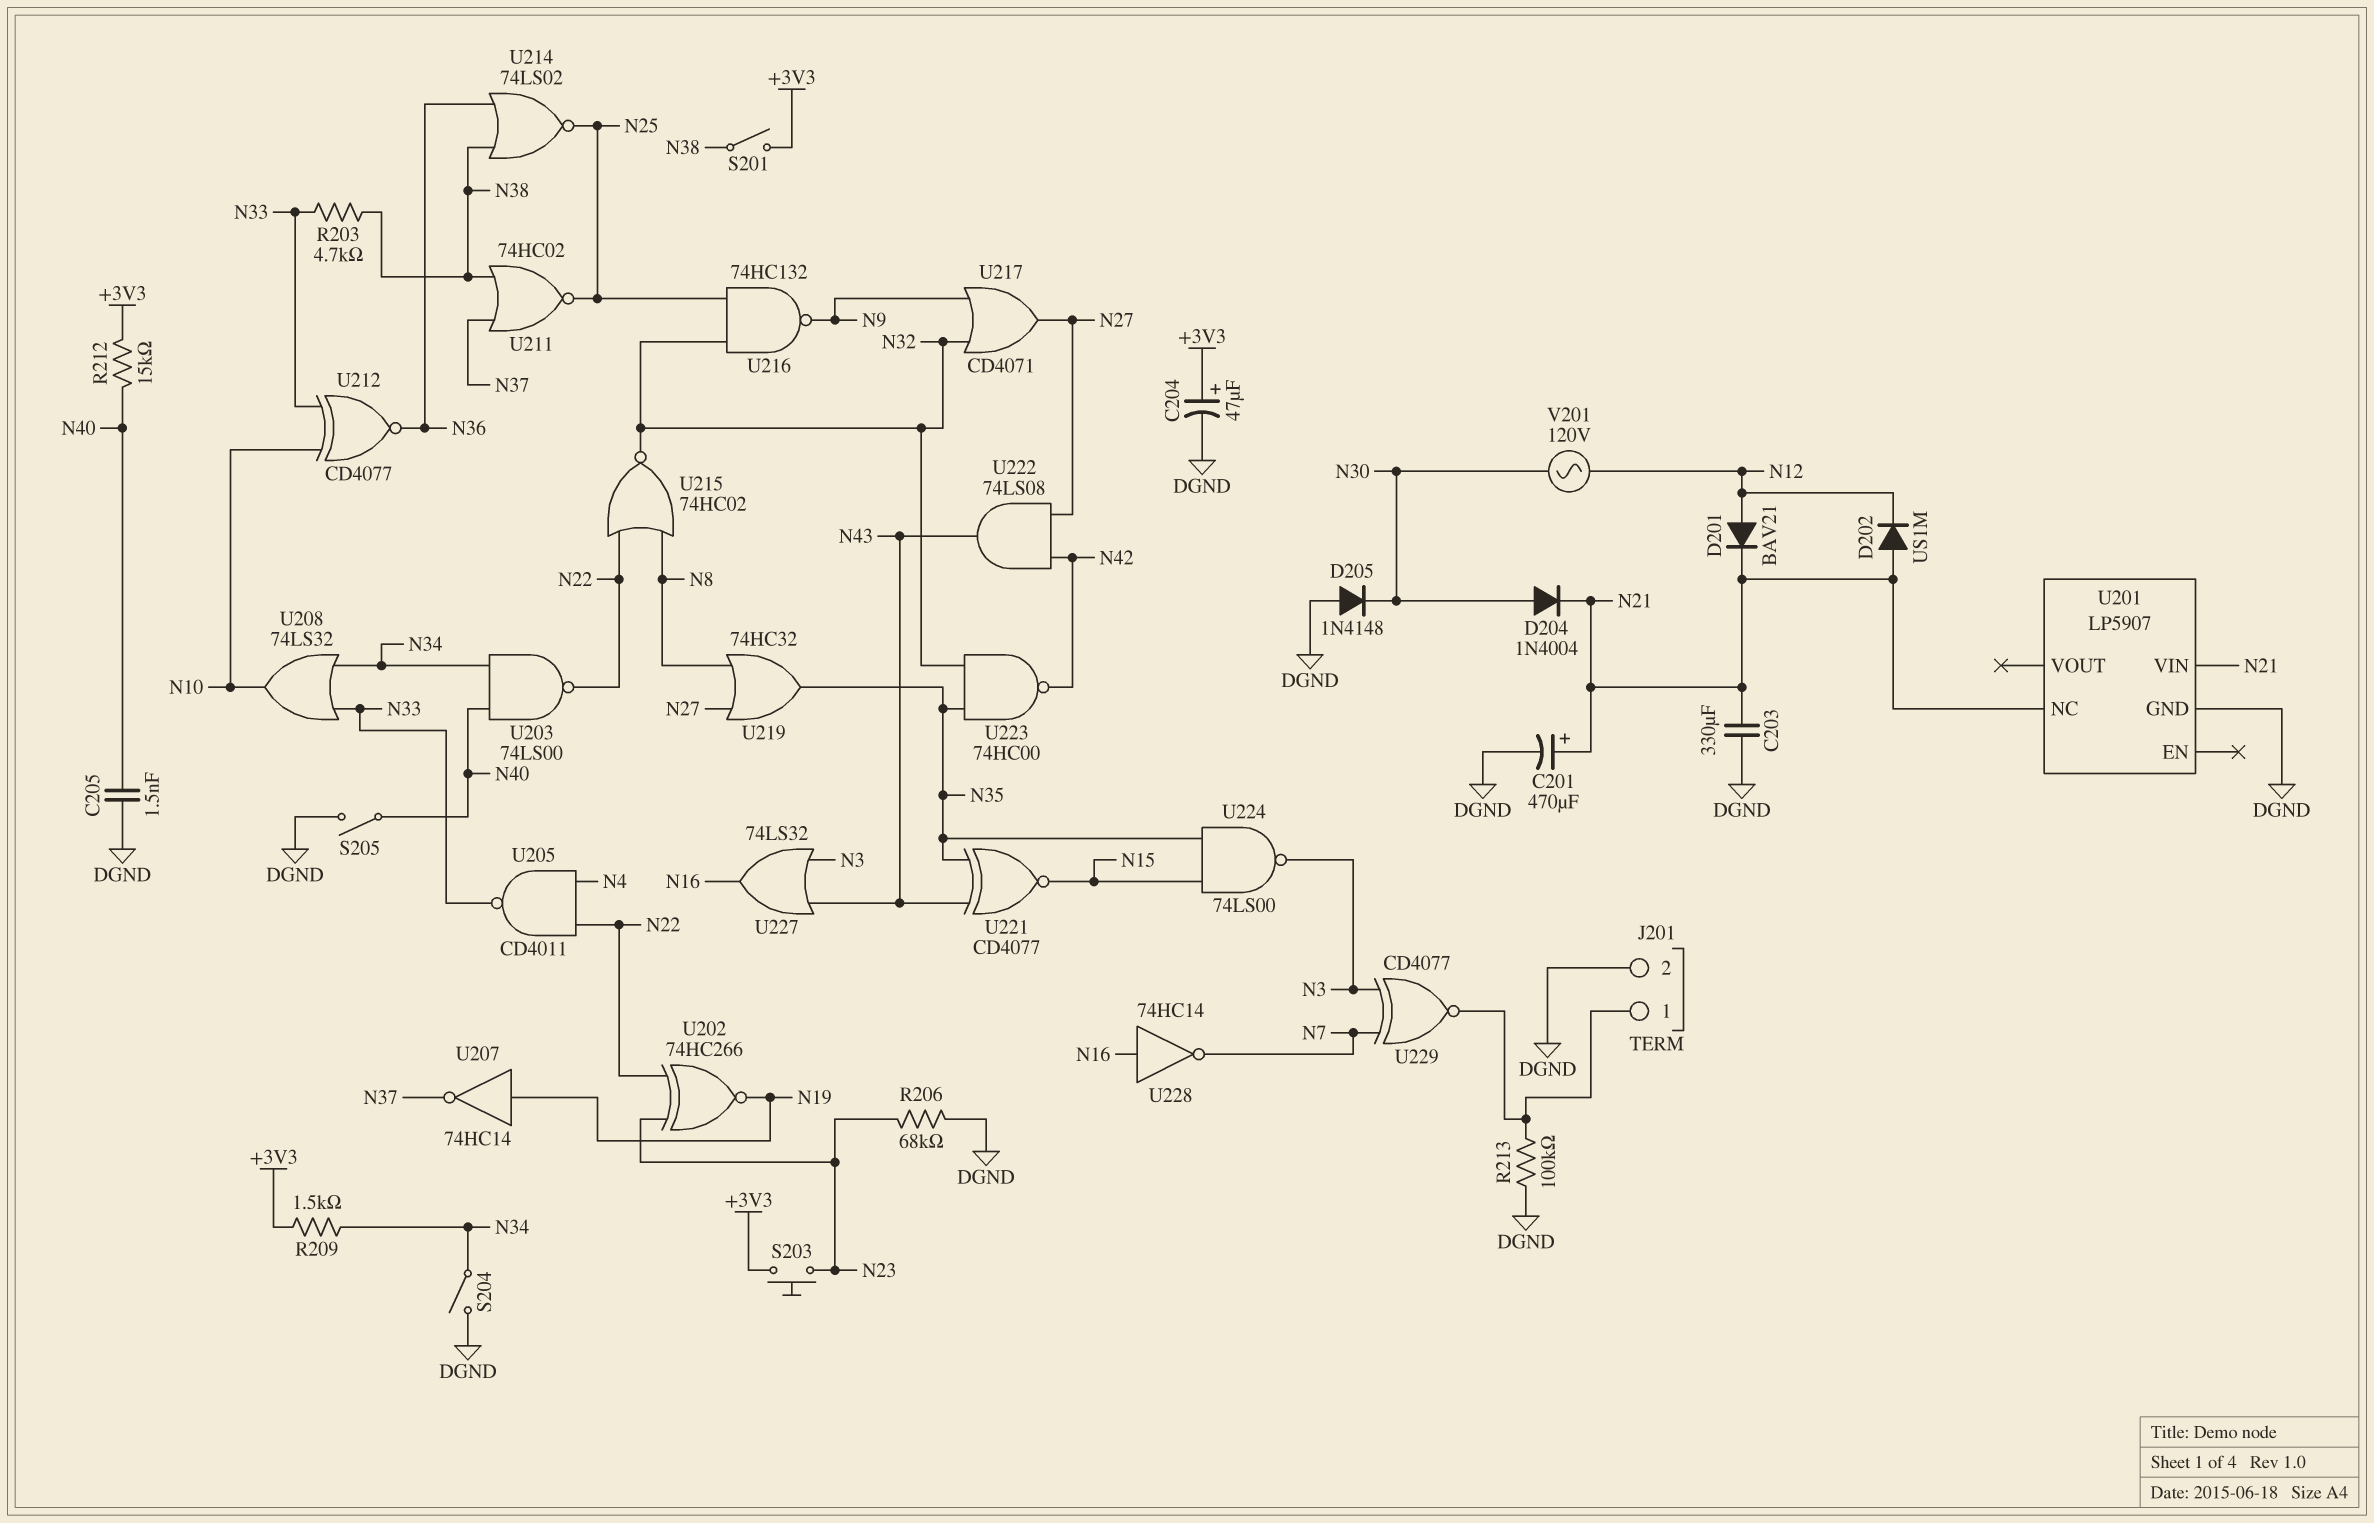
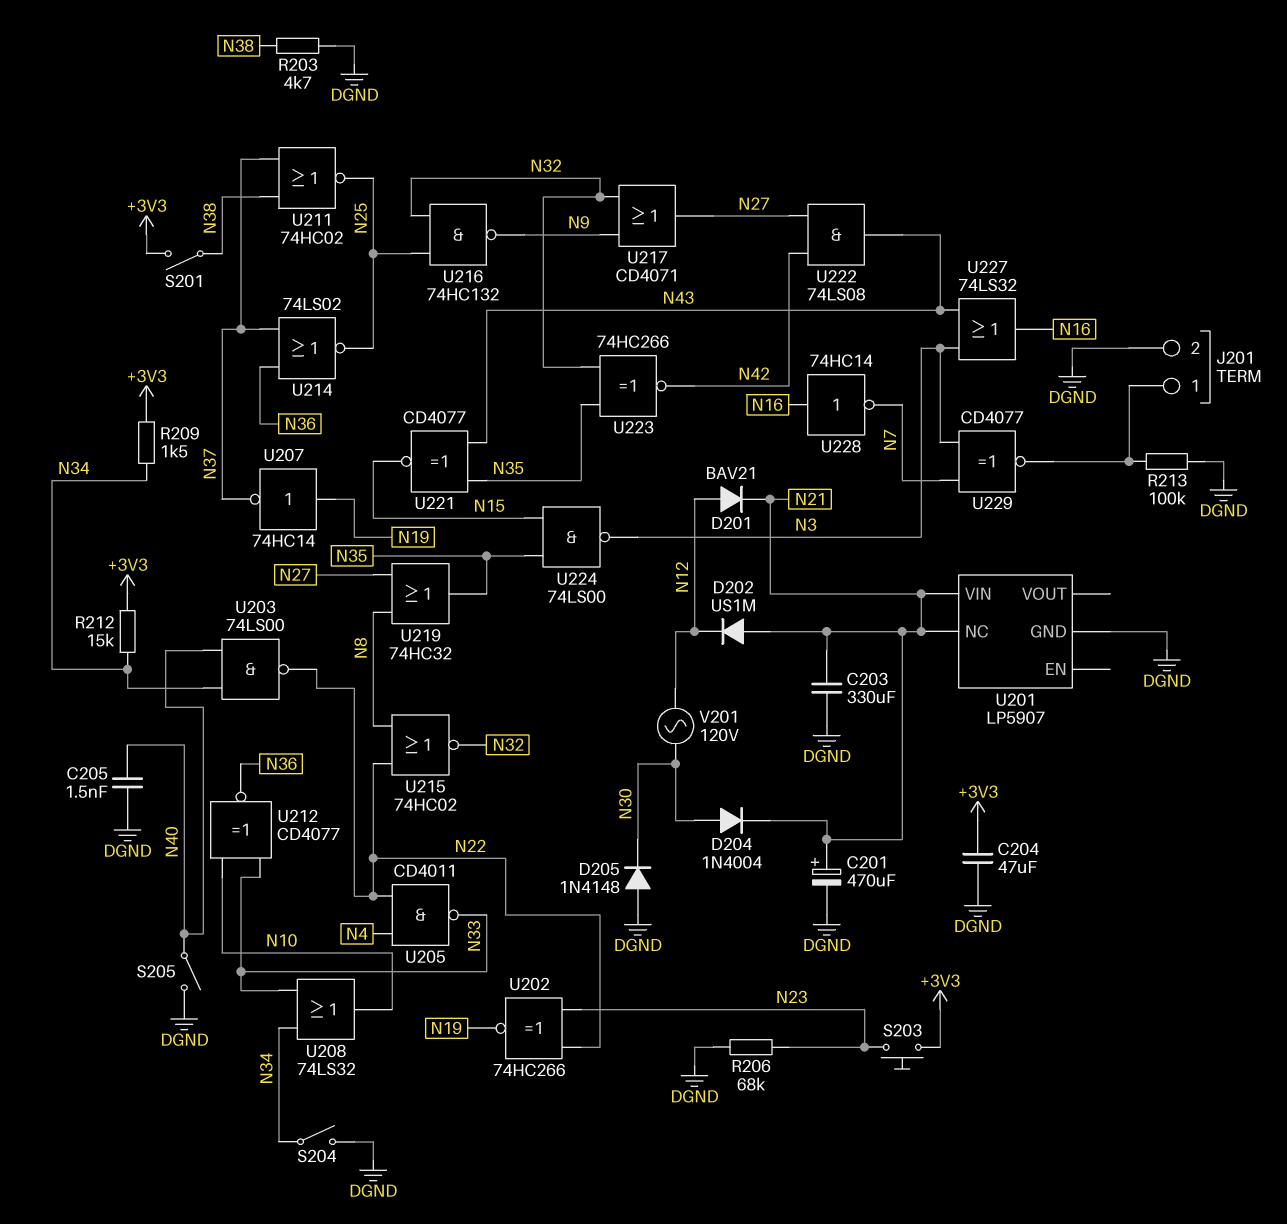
C204: 47uF (plus +3V3, minus DGND) -> 47uF (+3V3, DGND)
R203: 4.7k (N33, N38) -> 4.7k (DGND, N38)
R212: 15k (+3V3, N40) -> 15k (+3V3, N34)
U214: NOR 74LS02 (in N36, in N38, out N25) -> NOR 74LS02 (in N36, in N37, out N25)
U223: NAND 74HC00 (in N32, in N35, out N42) -> XNOR 74HC266 (in N32, in N35, out N42)

